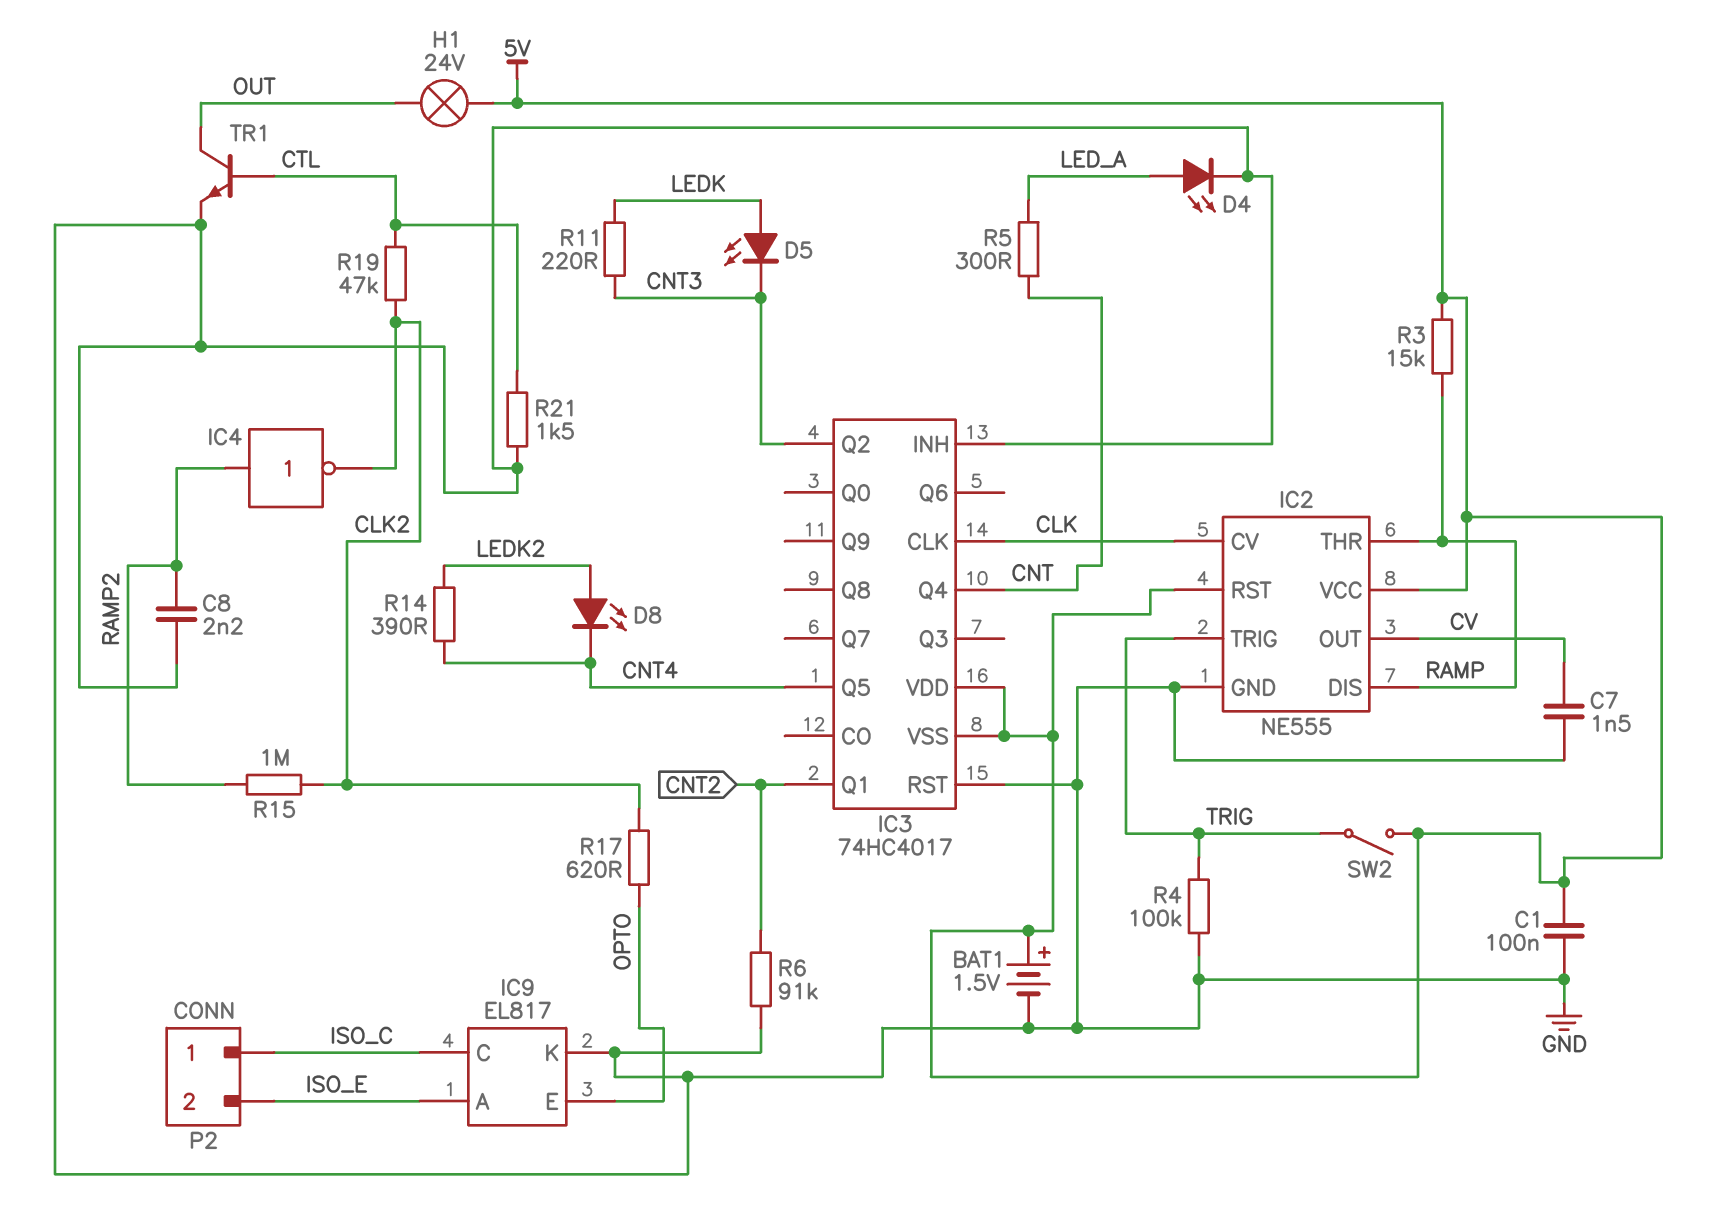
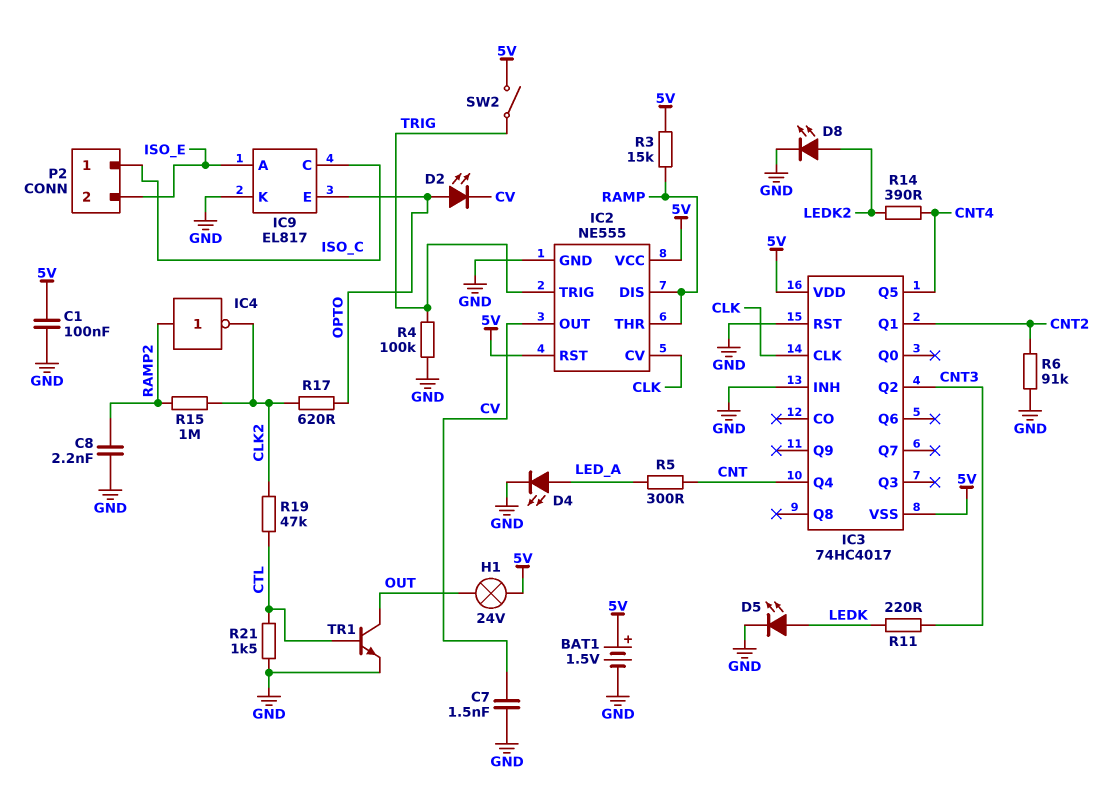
D2: none -> LED (A OPTO, K CV)
D5: LED (A LEDK, K CNT3) -> LED (A LEDK, K GND)
D8: LED (A LEDK2, K CNT4) -> LED (A LEDK2, K GND)

